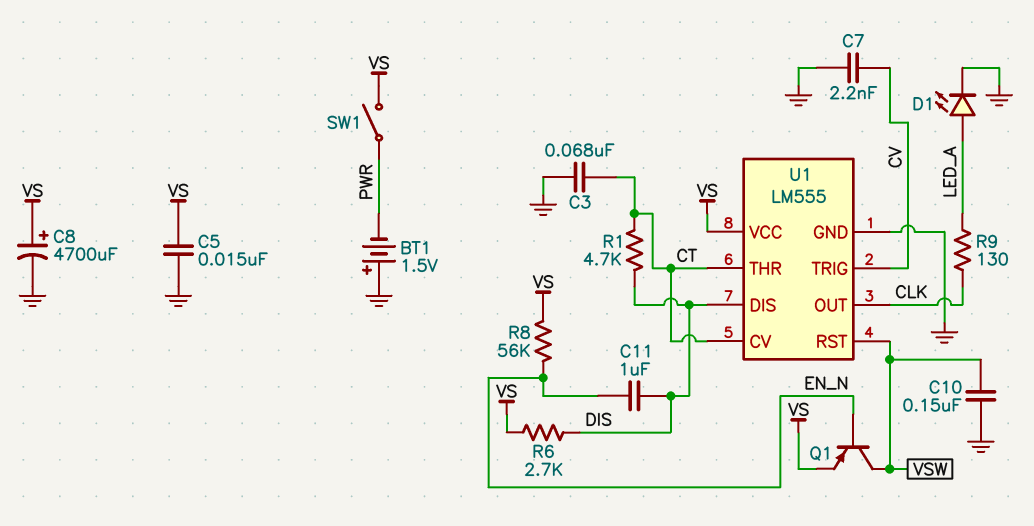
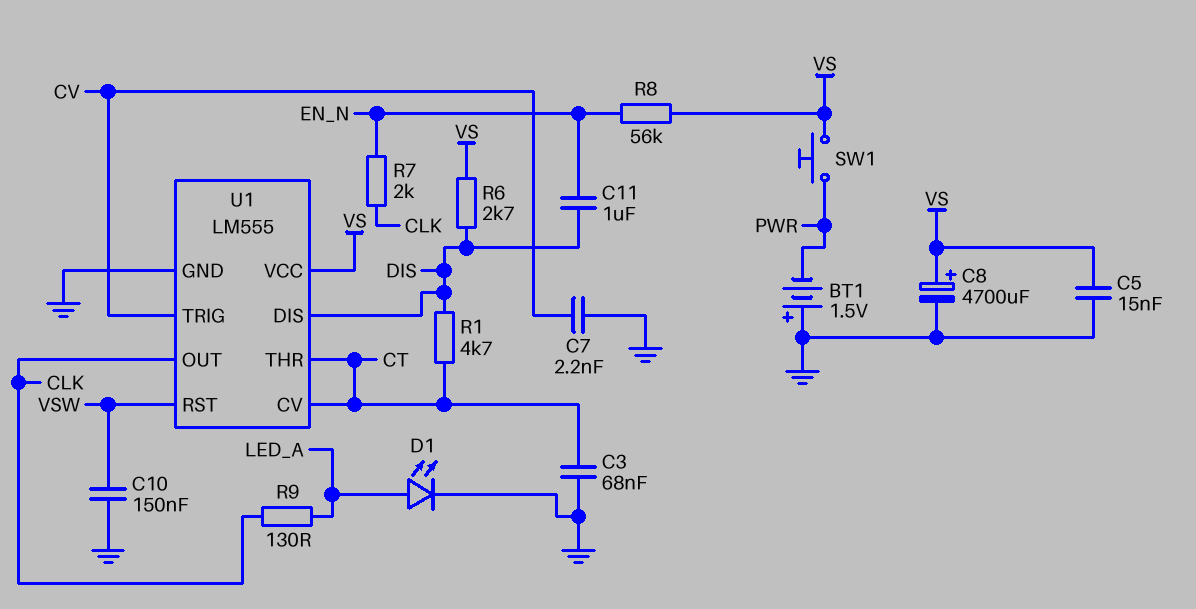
Q1: PNP (B EN_N, C VSW, E VS) -> none
R7: none -> 2k (CLK, EN_N)
SW1: switch (PWR, VS) -> button (PWR, VS)

